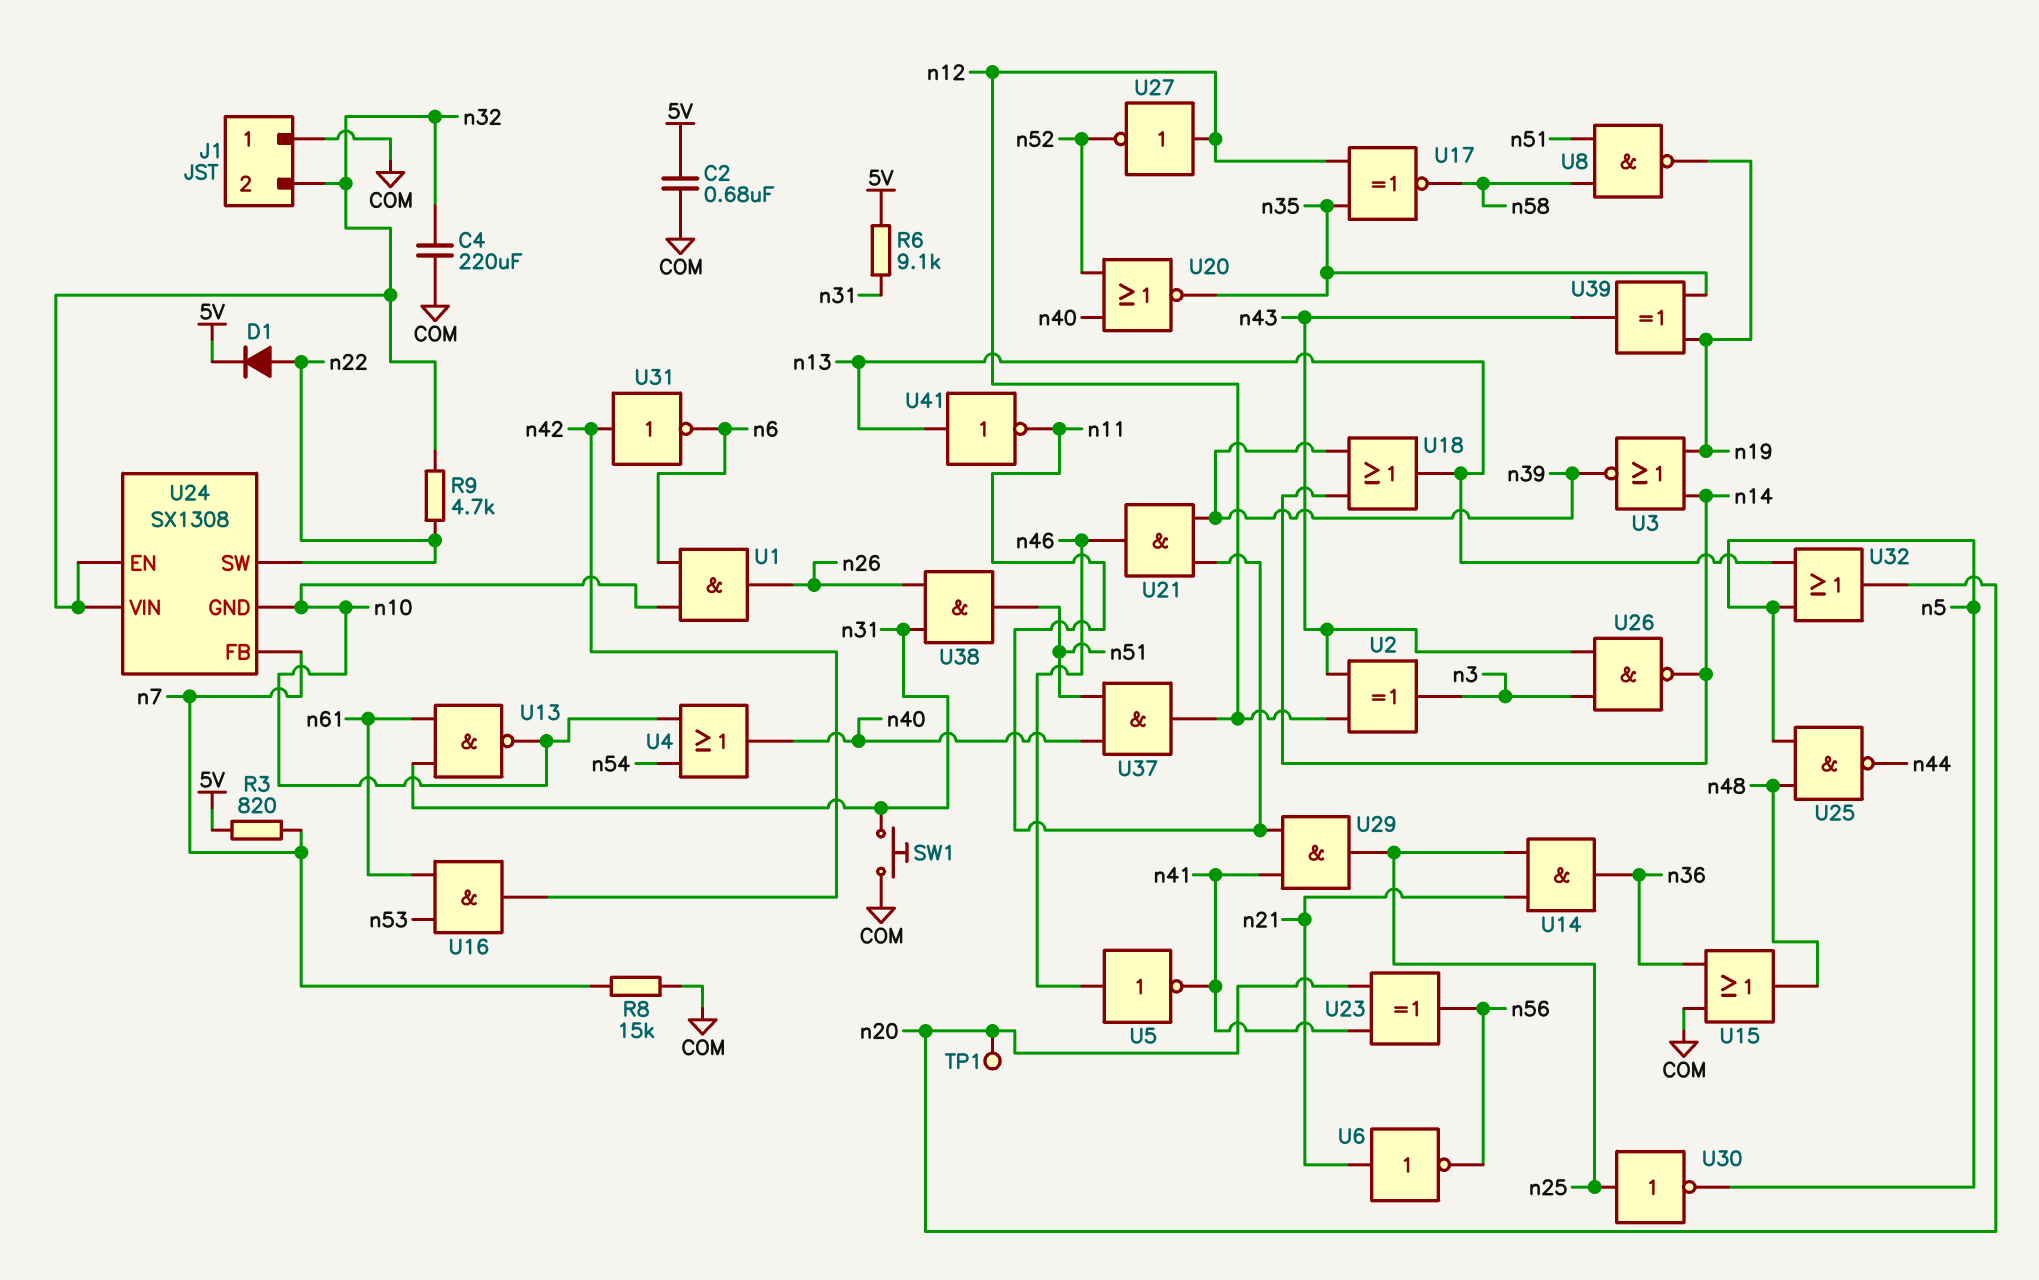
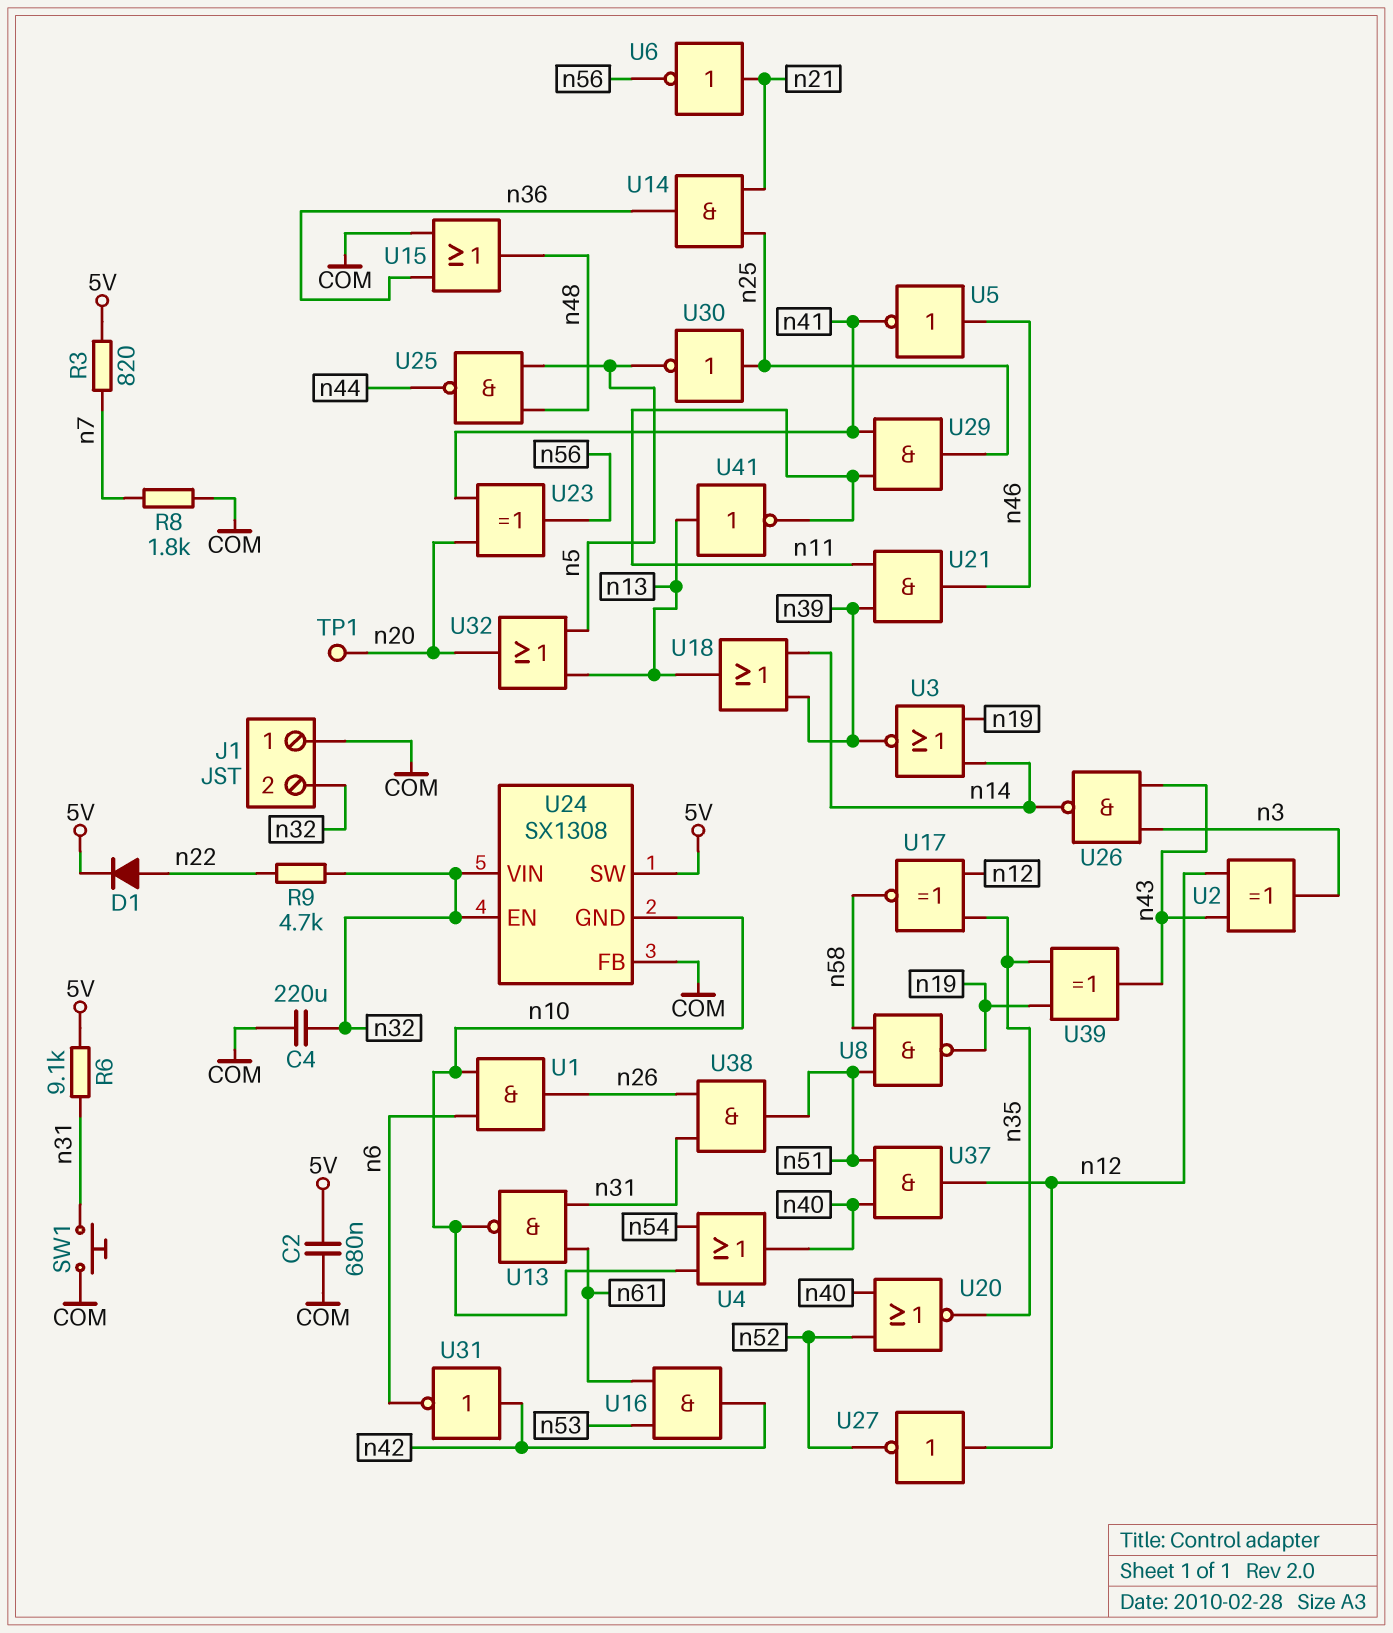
R8: 15k (COM, n7) -> 1.8k (COM, n7)
U24 pin FB: n7 -> COM
U24 pin SW: n22 -> 5V

